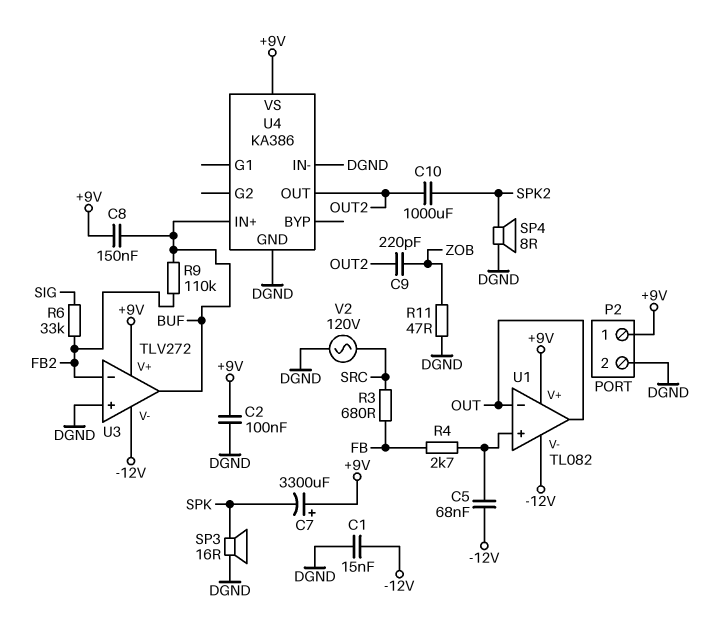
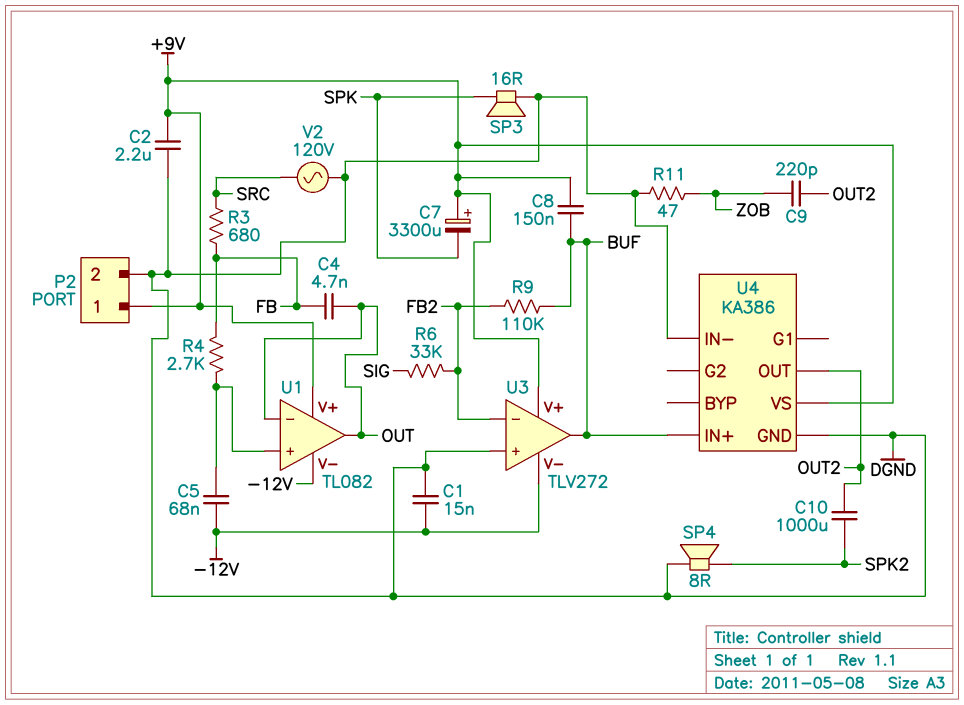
C2: 100nF (+9V, DGND) -> 2.2uF (+9V, DGND)
C4: none -> 4.7nF (FB, OUT)

